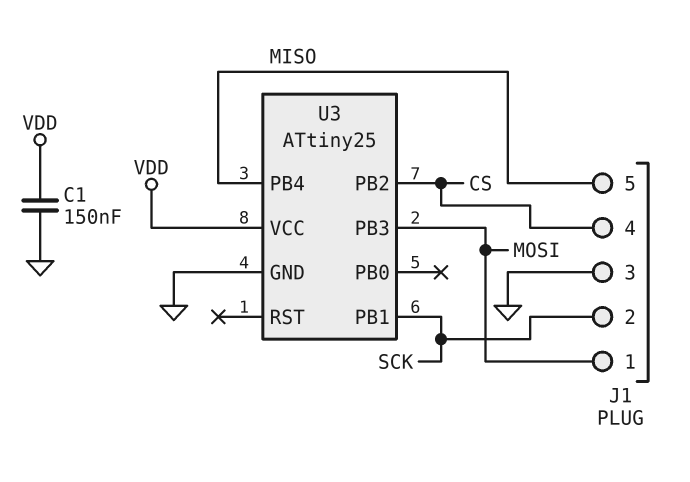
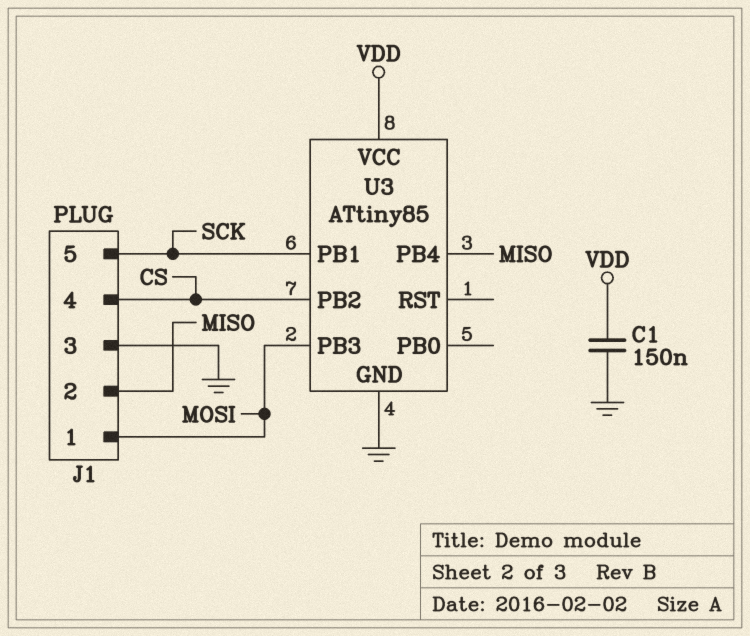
J1 pin 2: SCK -> MISO
J1 pin 5: MISO -> SCK
U3: ATtiny25 -> ATtiny85

